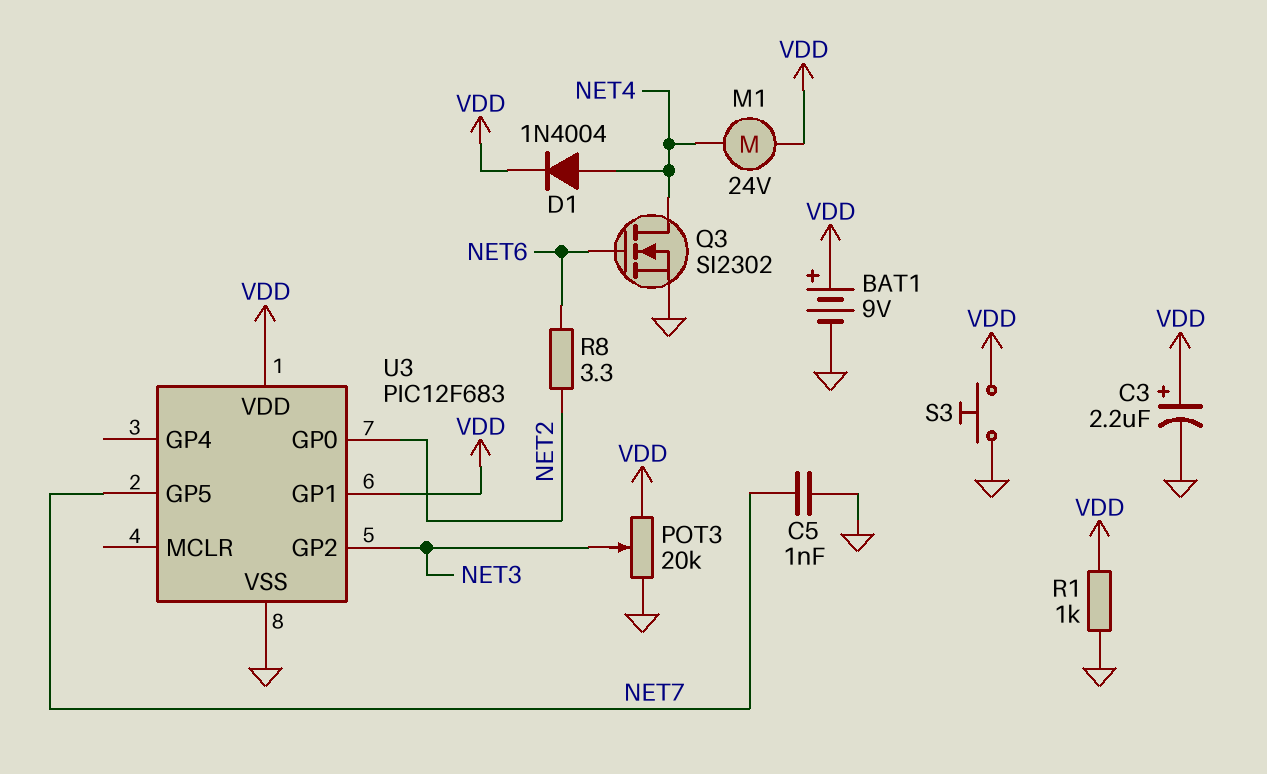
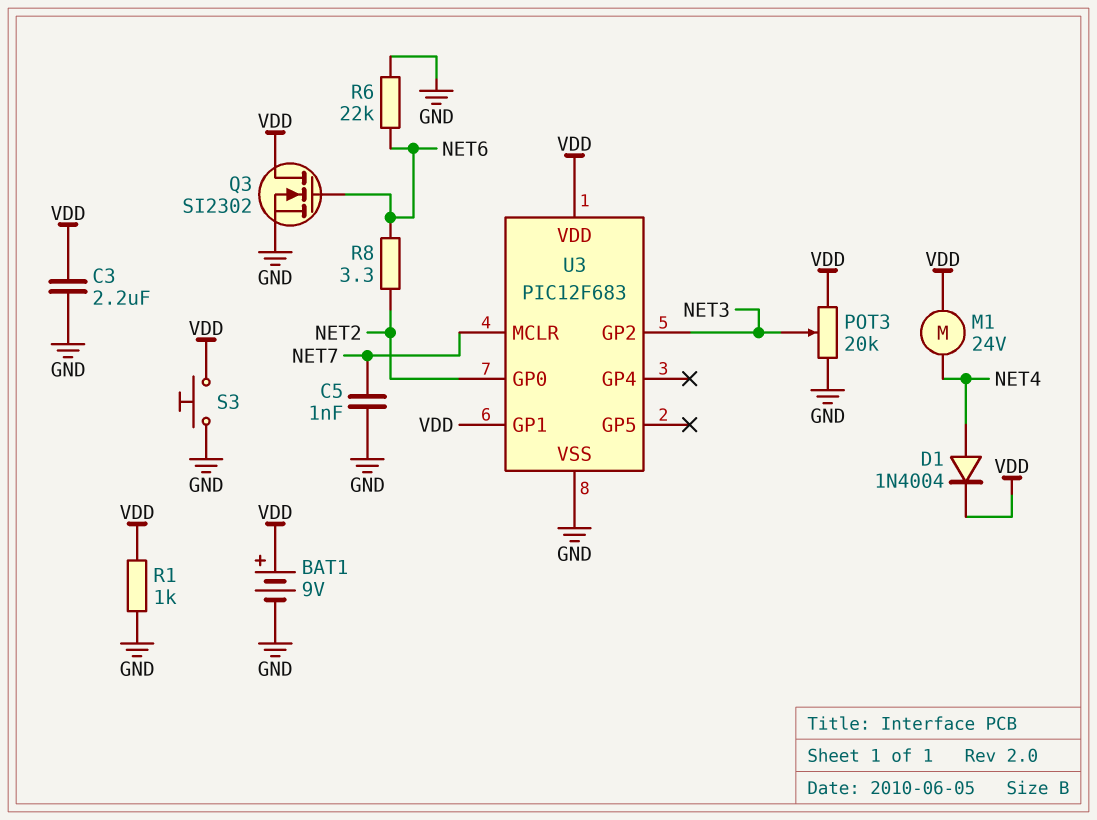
C3: 2.2uF (plus VDD, minus GND) -> 2.2uF (GND, VDD)
Q3: NMOS SI2302 (G NET6, D NET4, S GND) -> NMOS SI2302 (G NET6, D VDD, S GND)
R6: none -> 22k (GND, NET6)
U3 pin GP5: NET7 -> none
U3 pin MCLR: none -> NET7

